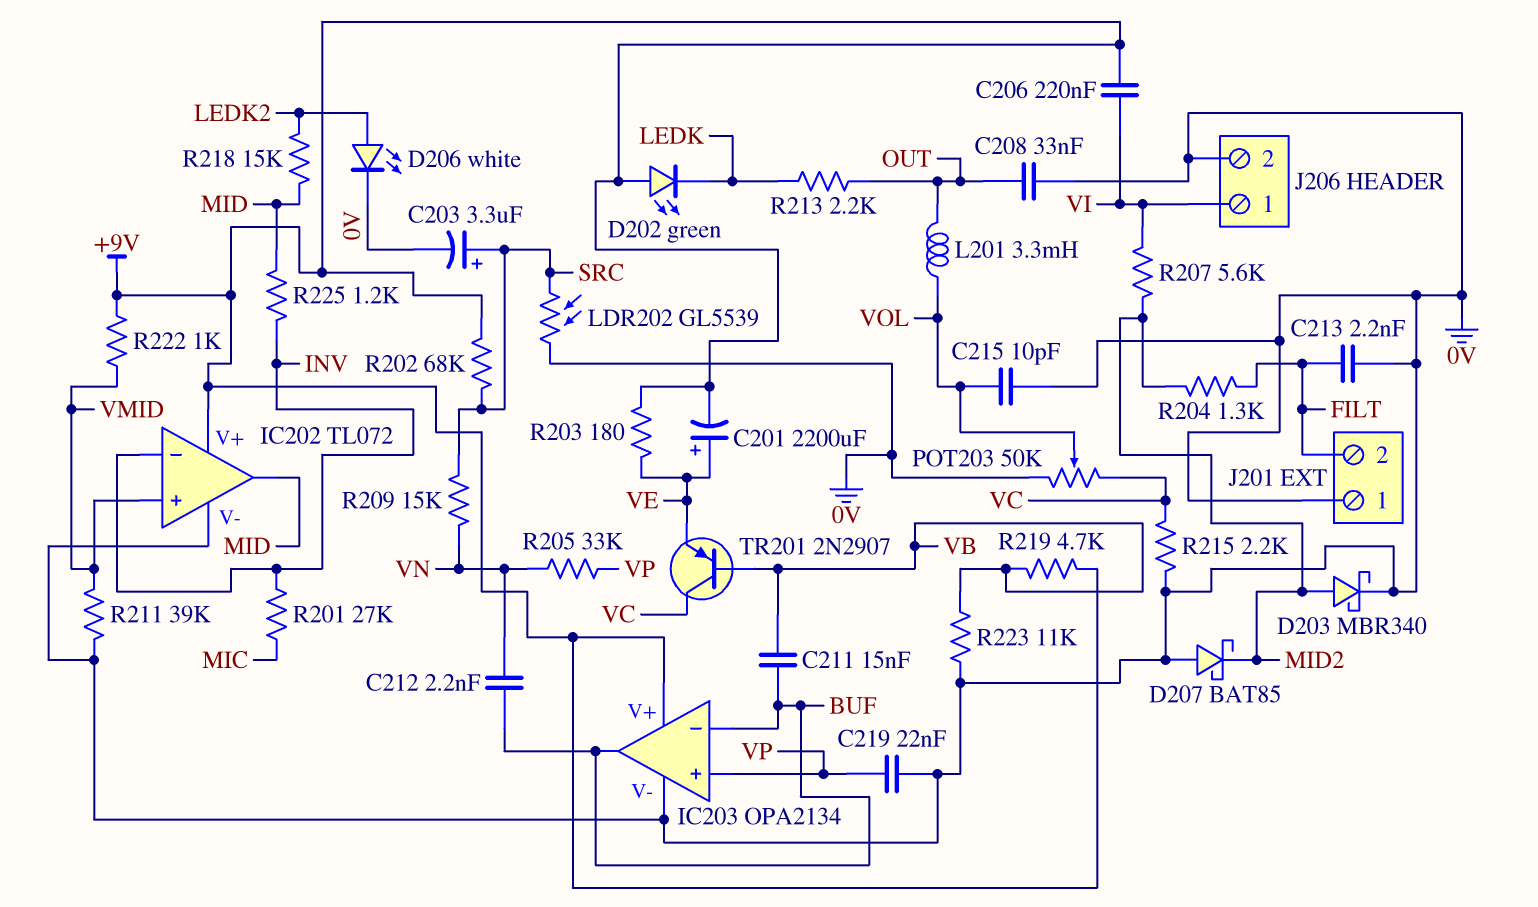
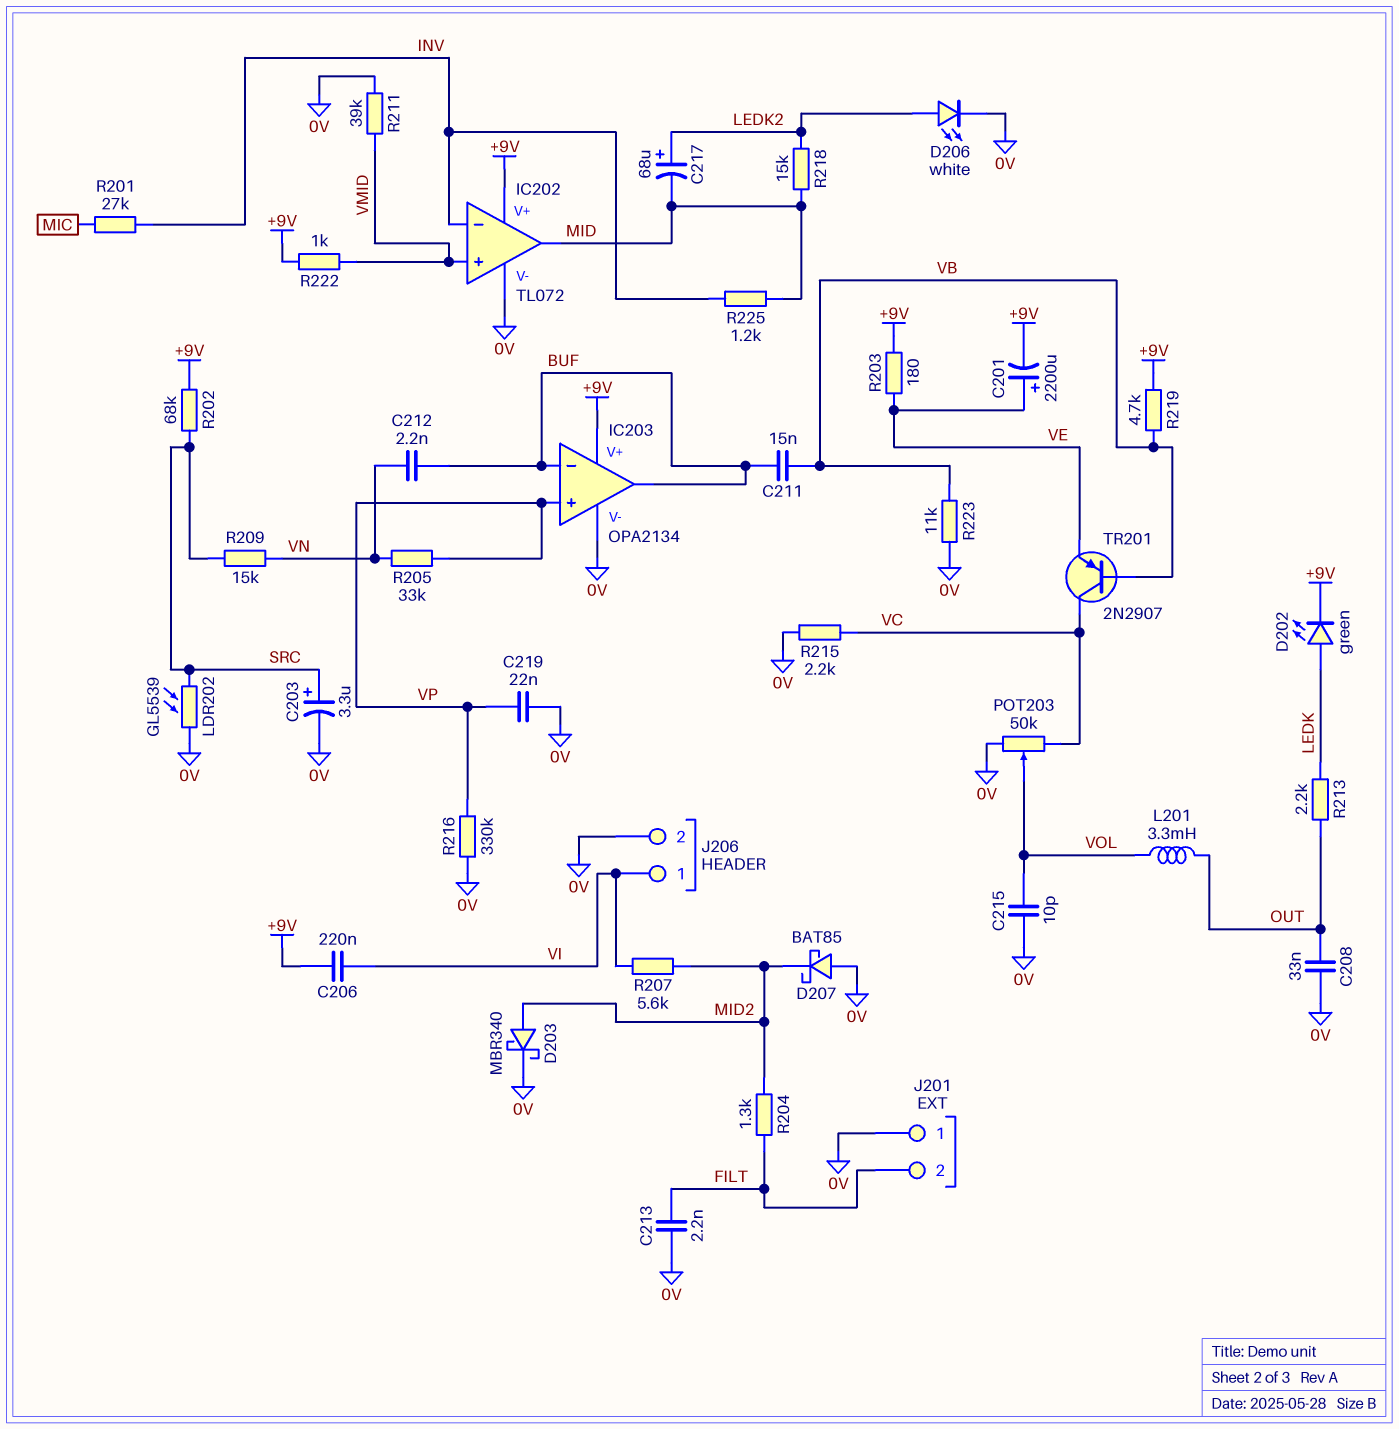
C217: none -> 68uF (plus LEDK2, minus MID)
D202: LED green (A +9V, K LEDK) -> LED green (A LEDK, K +9V)
R216: none -> 330k (0V, VP)

